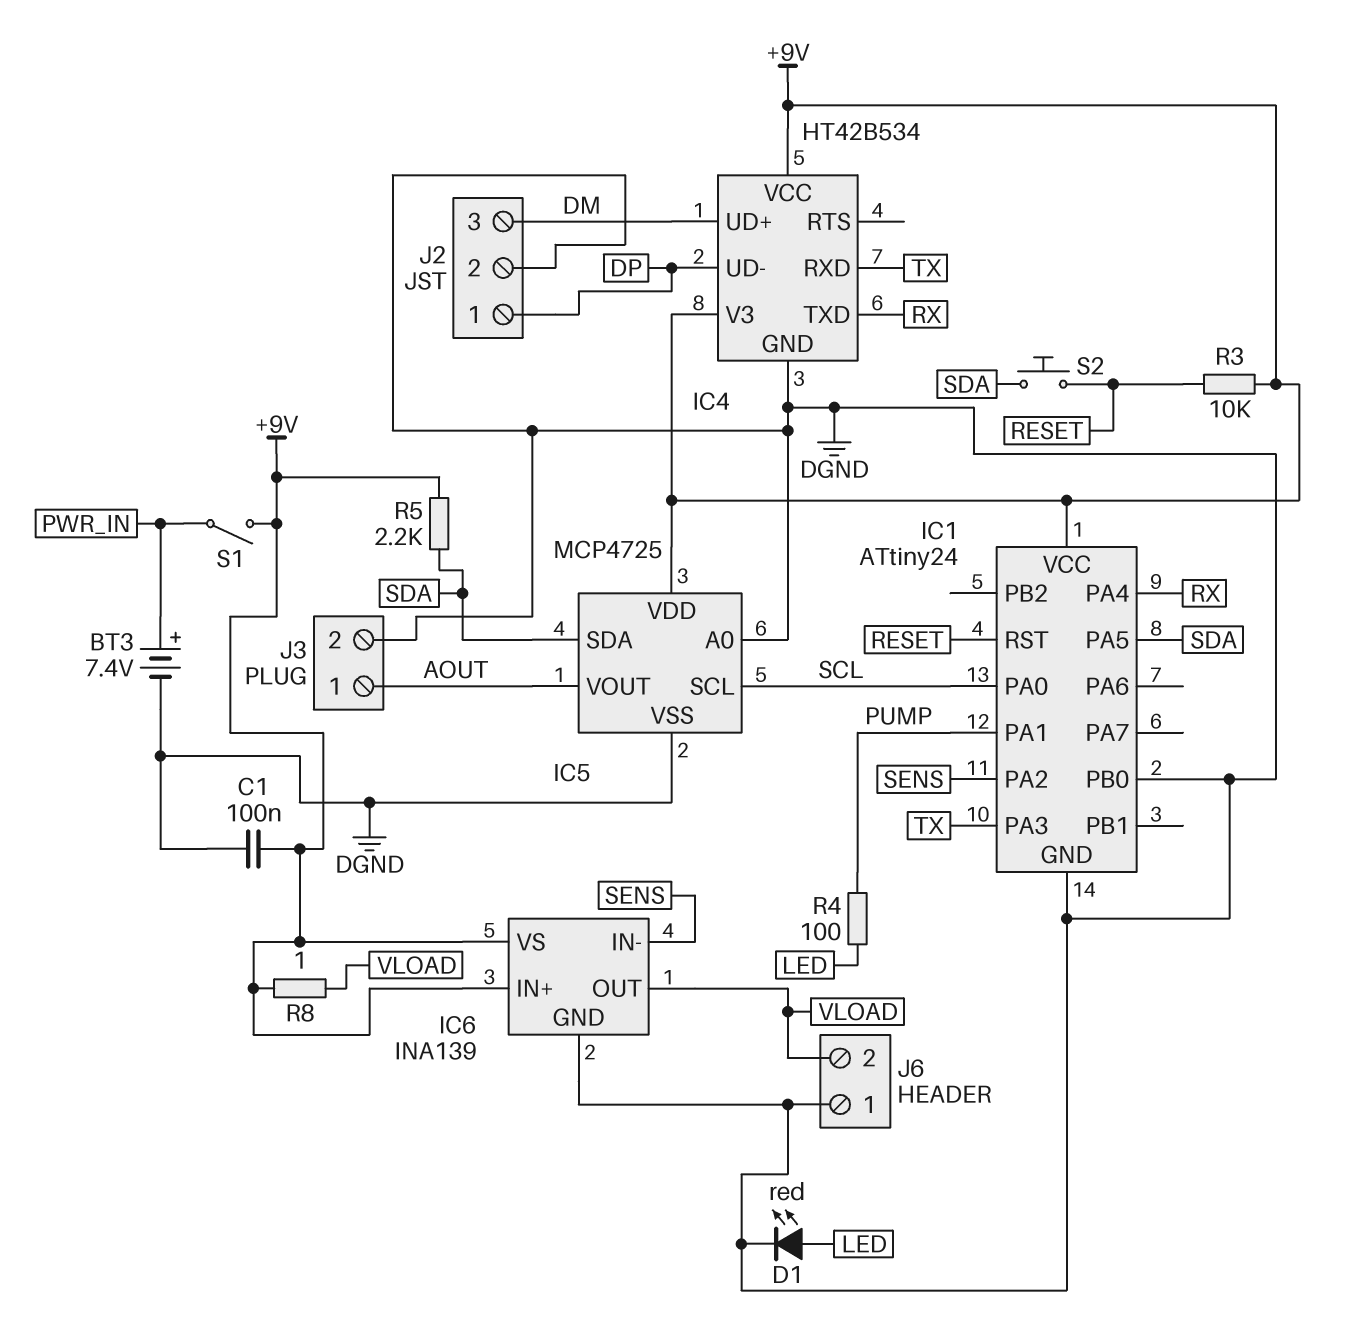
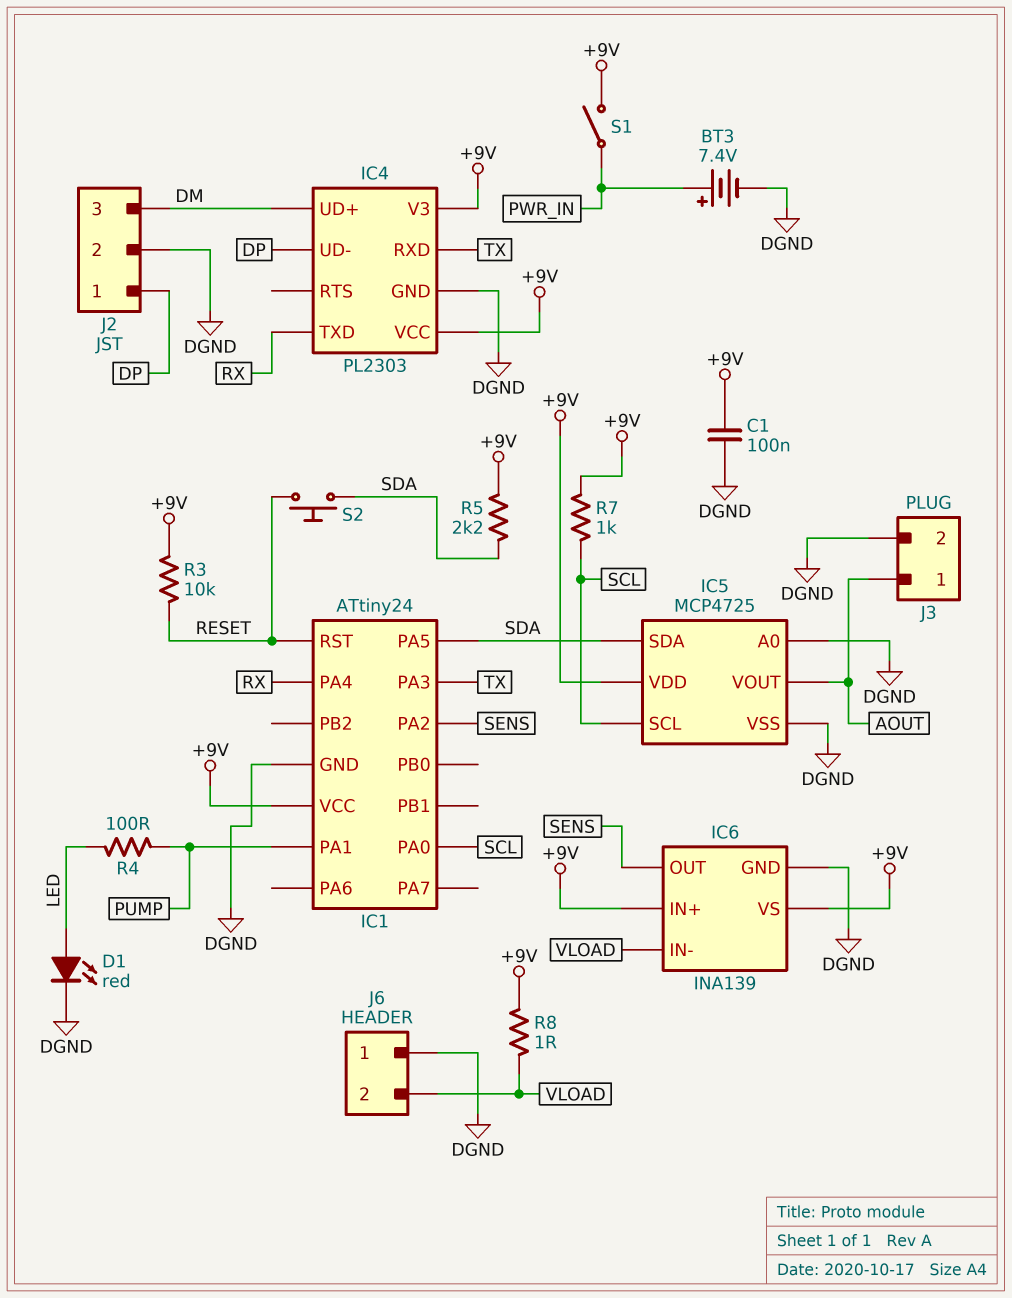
IC1 pin PB0: DGND -> none
IC4: HT42B534 -> PL2303
IC6 pin IN-: SENS -> VLOAD
IC6 pin OUT: VLOAD -> SENS
R7: none -> 1k (+9V, SCL)

